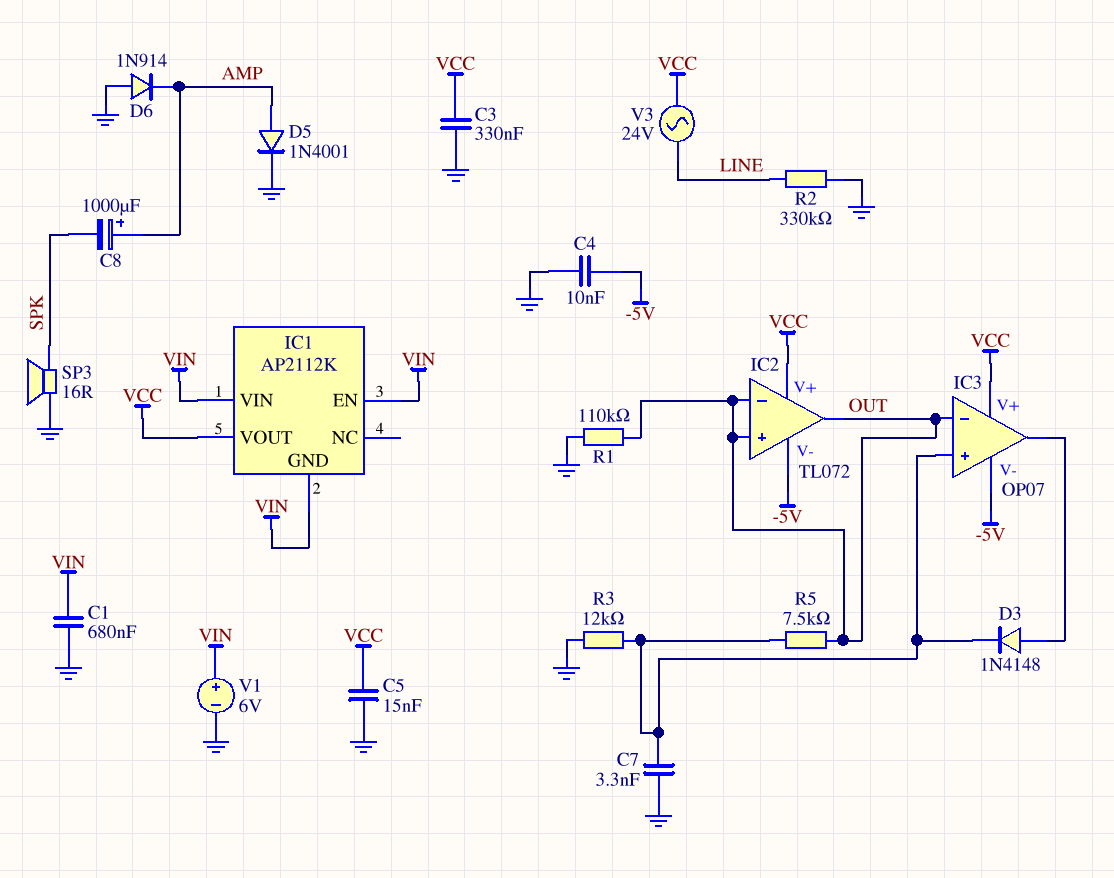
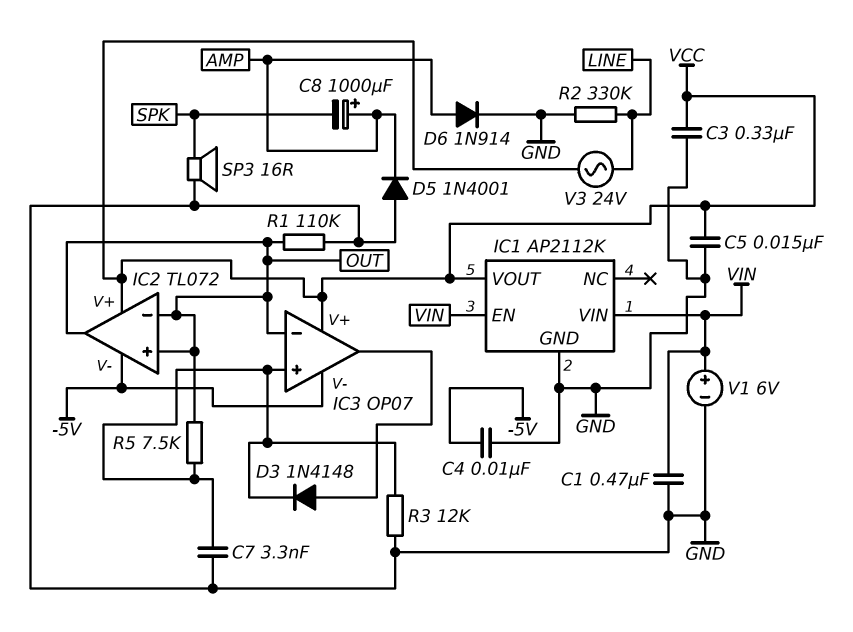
C1: 680nF (GND, VIN) -> 470nF (GND, VIN)
D5: diode 1N4001 (A AMP, K GND) -> diode 1N4001 (A GND, K AMP)
D6: diode 1N914 (A GND, K AMP) -> diode 1N914 (A AMP, K GND)
IC1 pin GND: VIN -> GND

